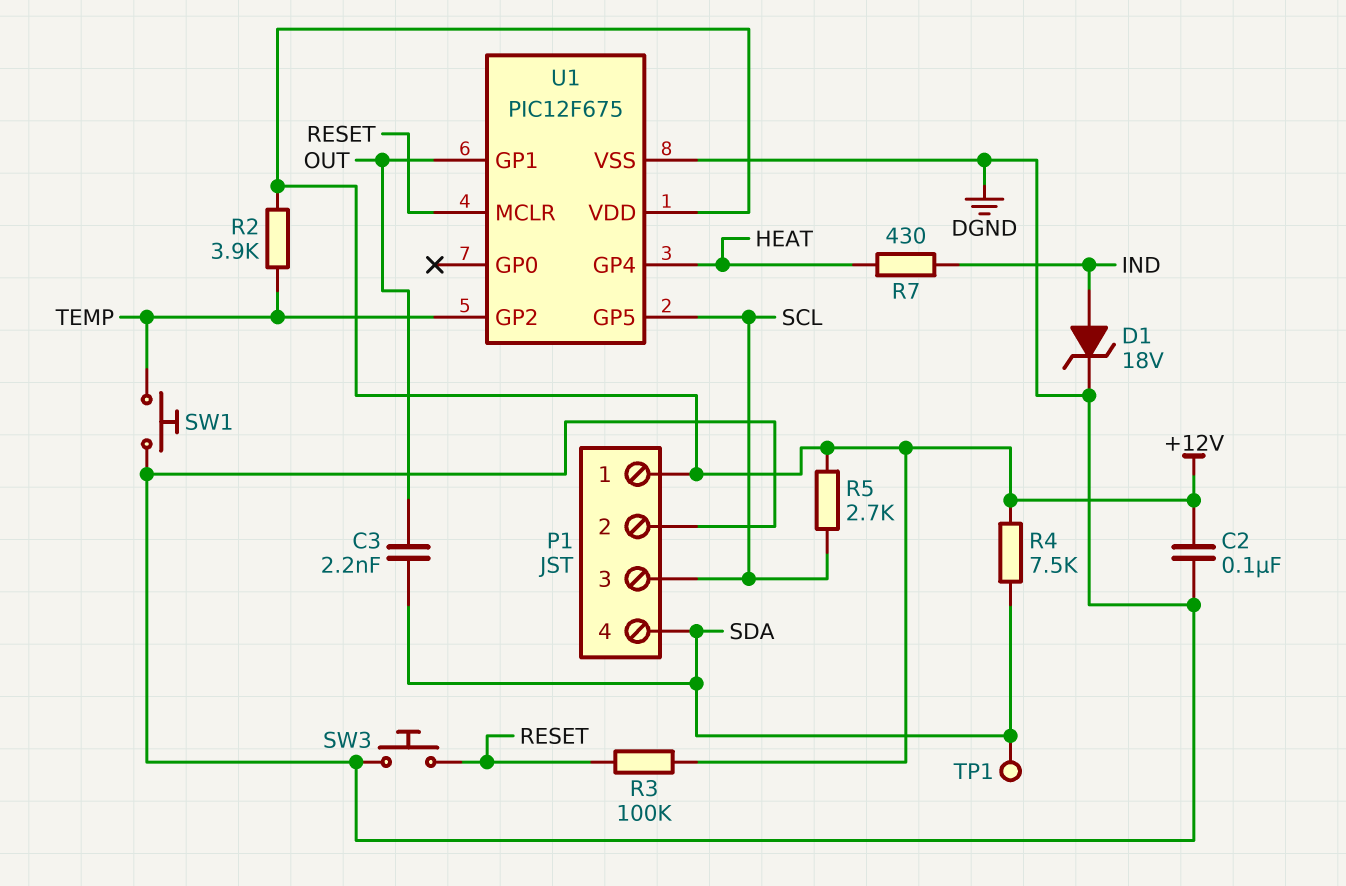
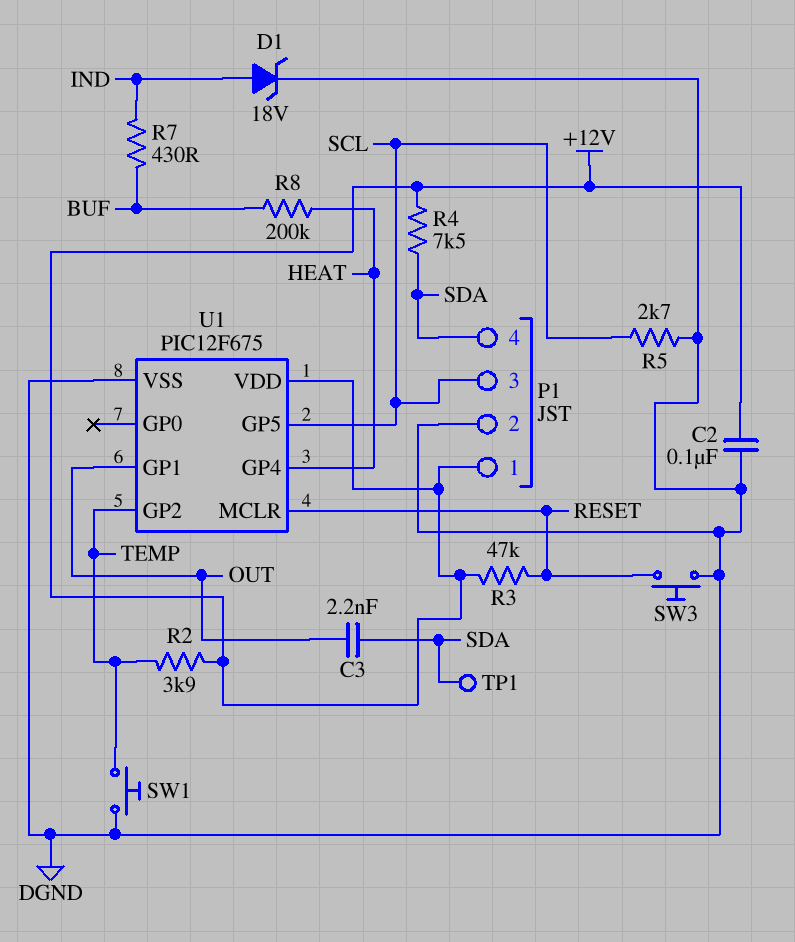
R3: 100k (+12V, RESET) -> 47k (+12V, RESET)
R5: 2.7k (+12V, SCL) -> 2.7k (DGND, SCL)
R7: 430 (HEAT, IND) -> 430 (BUF, IND)
R8: none -> 200k (BUF, HEAT)

